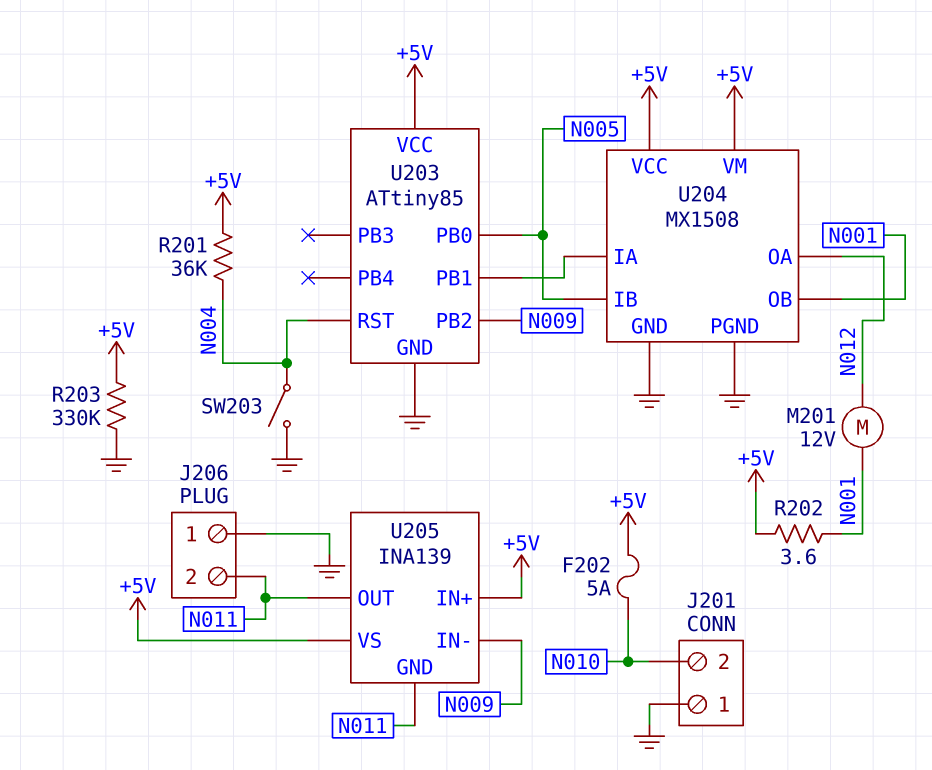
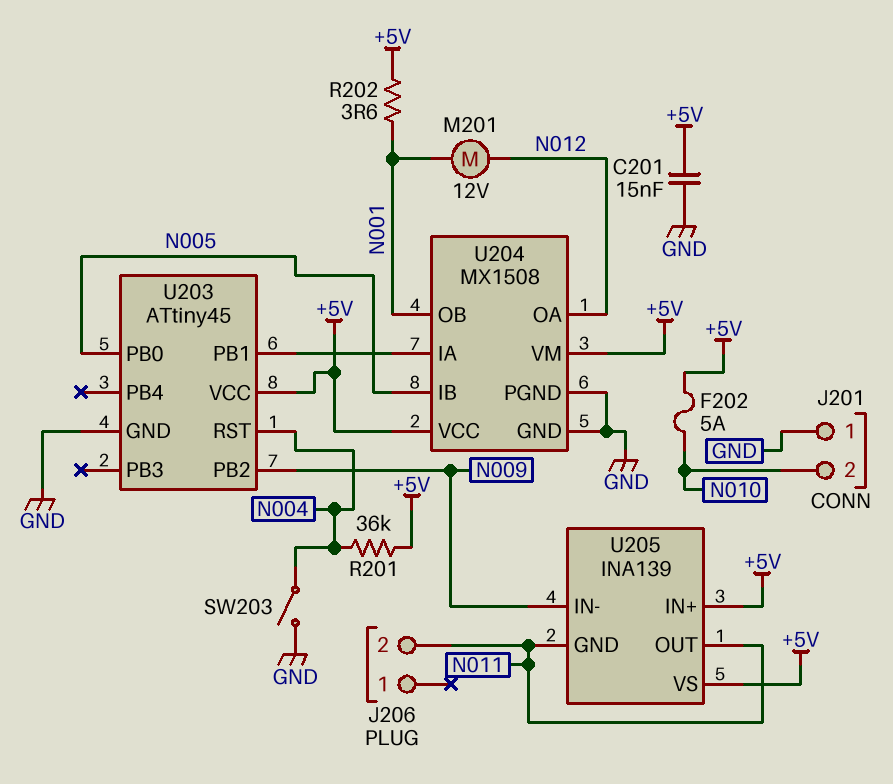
C201: none -> 15nF (+5V, GND)
J206 pin 1: GND -> none
R203: 330k (+5V, GND) -> none
U203: ATtiny85 -> ATtiny45

